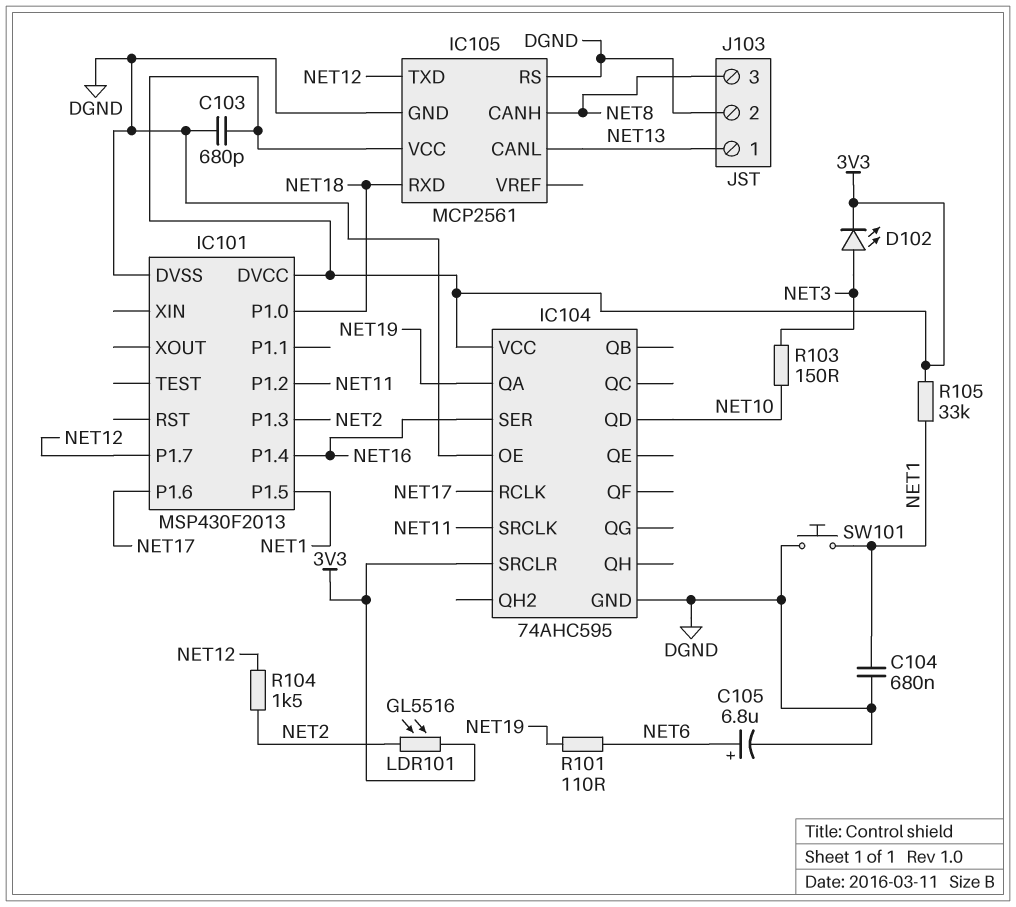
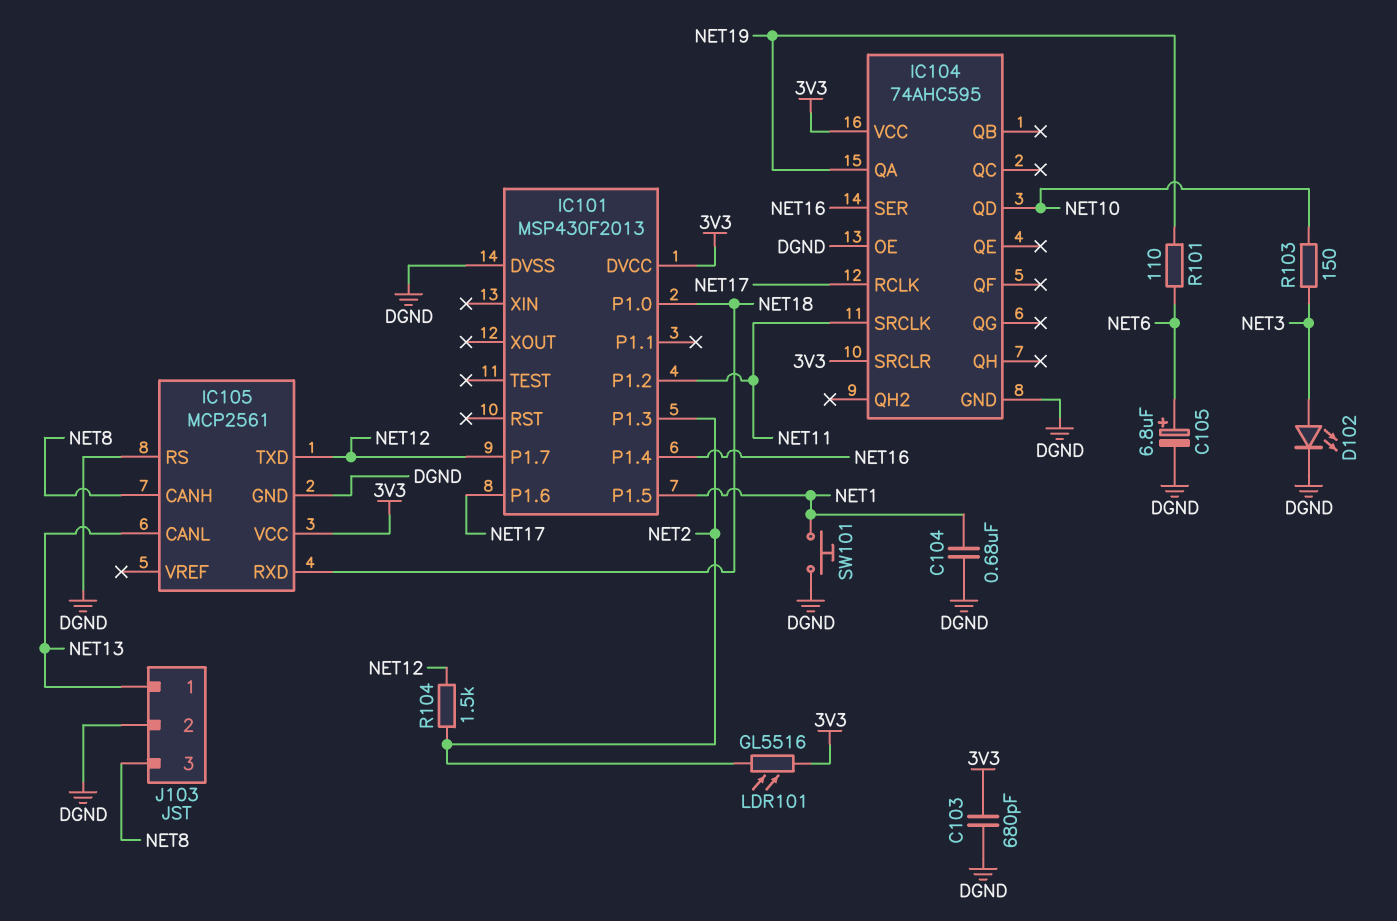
D102: LED (A NET3, K 3V3) -> LED (A NET3, K DGND)
R105: 33k (3V3, NET1) -> none

